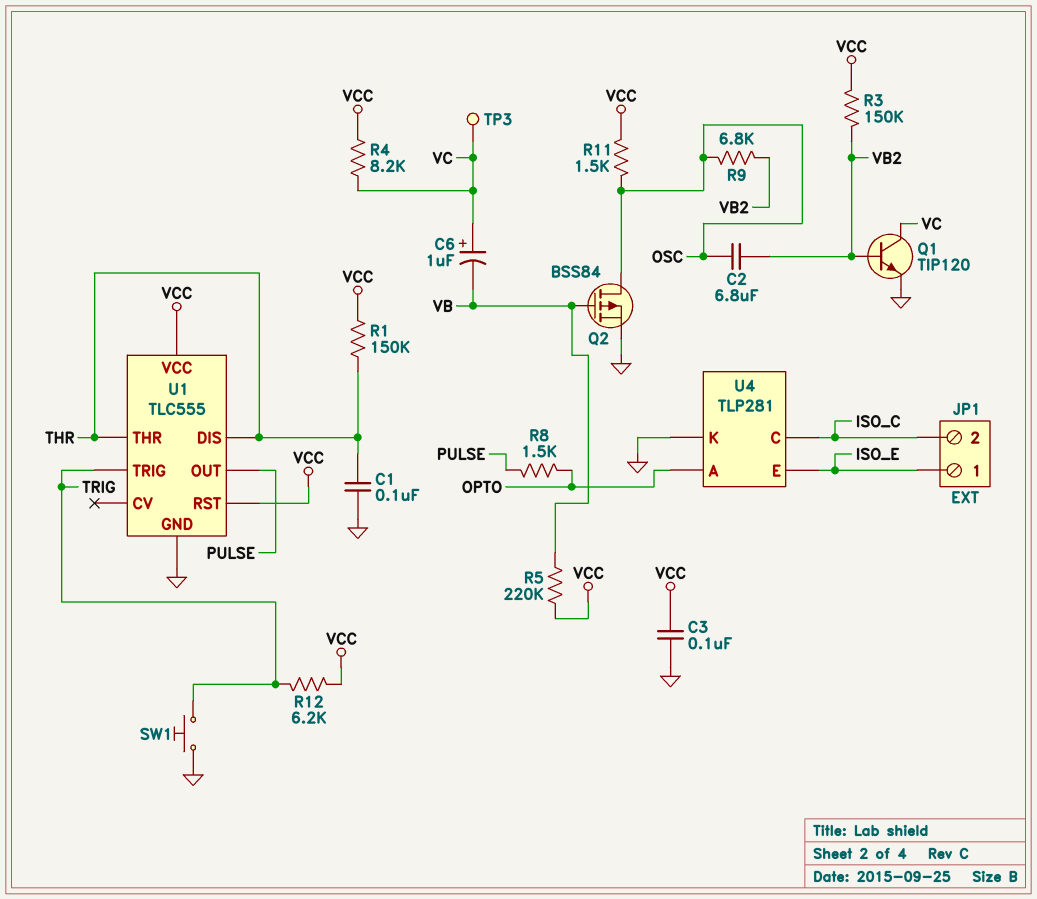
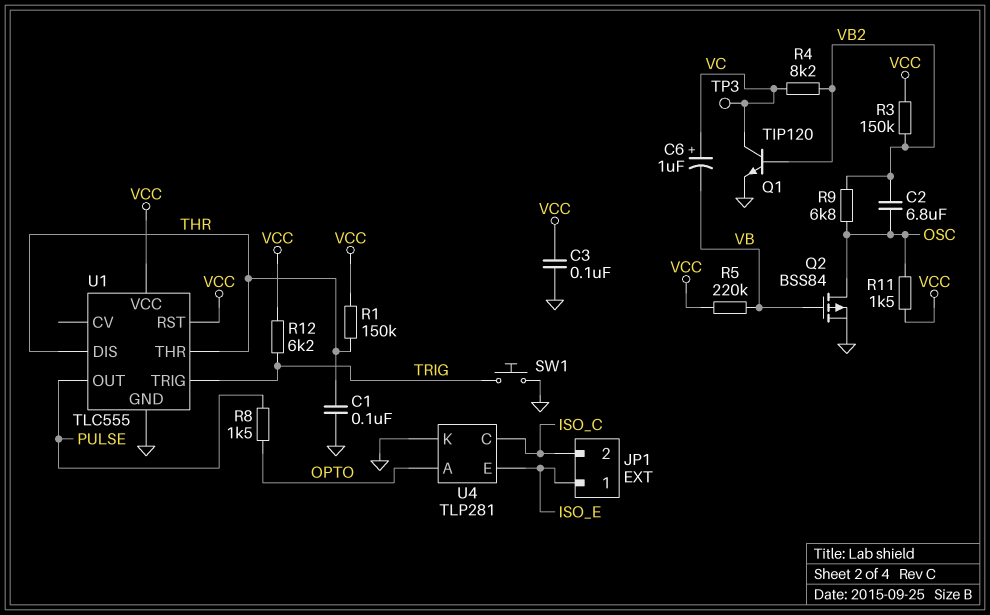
R4: 8.2k (VC, VCC) -> 8.2k (VB2, VC)

